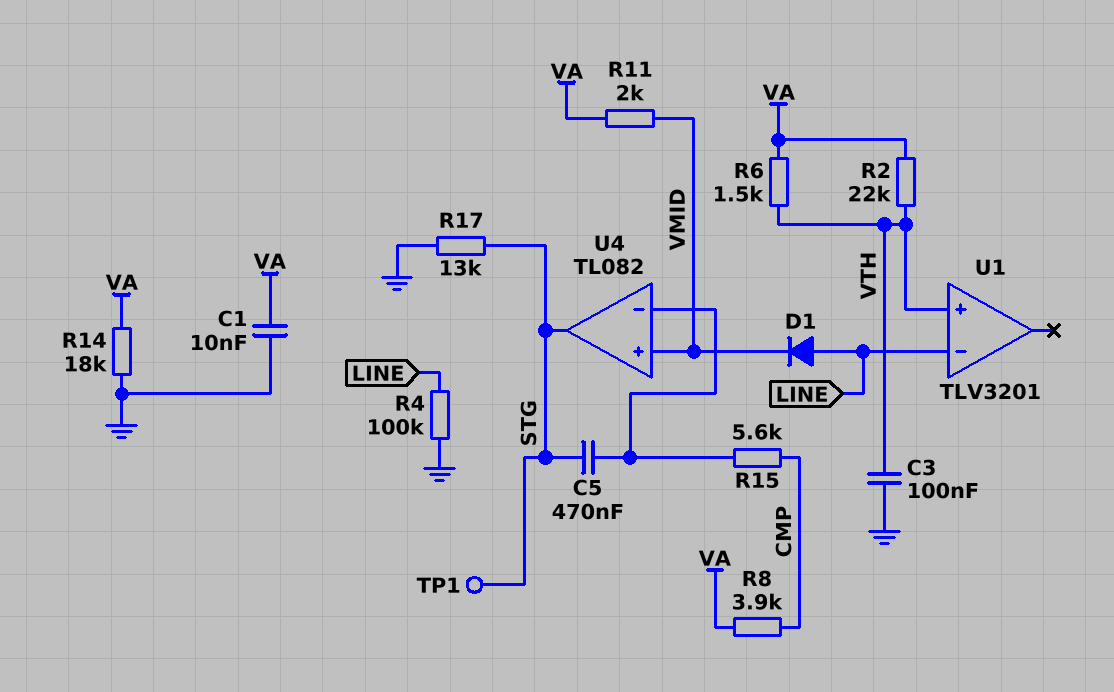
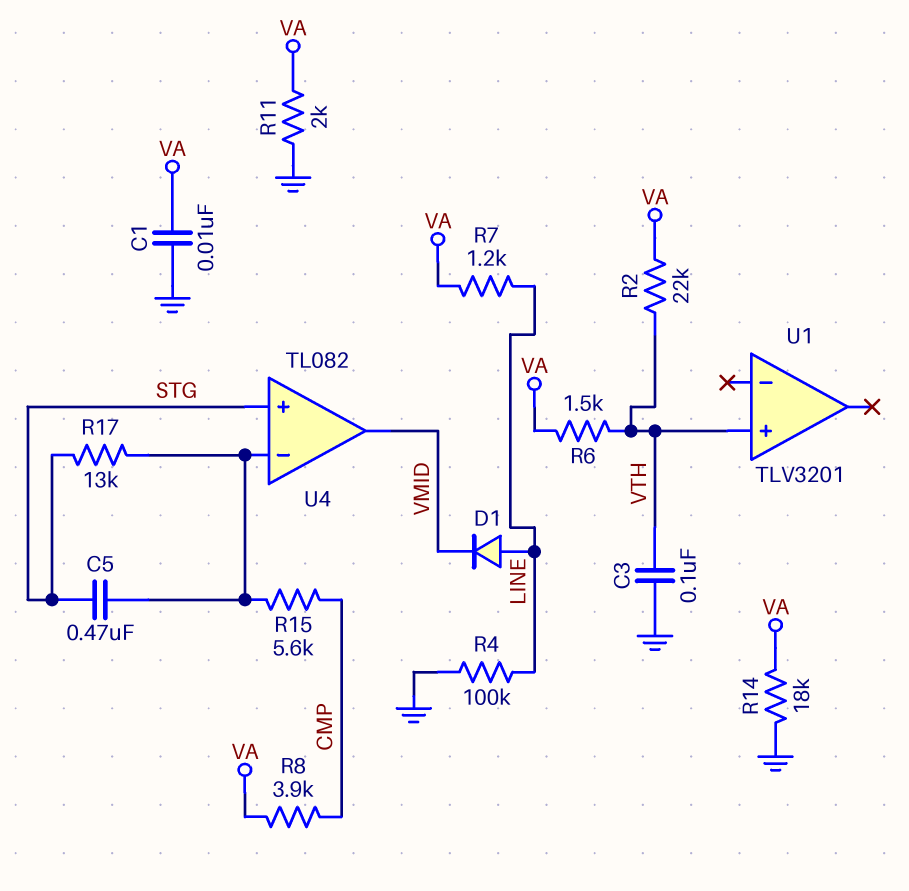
R7: none -> 1.2k (LINE, VA)
R11: 2k (VA, VMID) -> 2k (GND, VA)
R17: 13k (GND, STG) -> 13k (STG, U4/in-)
TP1: test point (STG) -> none
U1 pin in-: LINE -> none
U4 pin in+: VMID -> STG
U4 pin out: STG -> VMID

